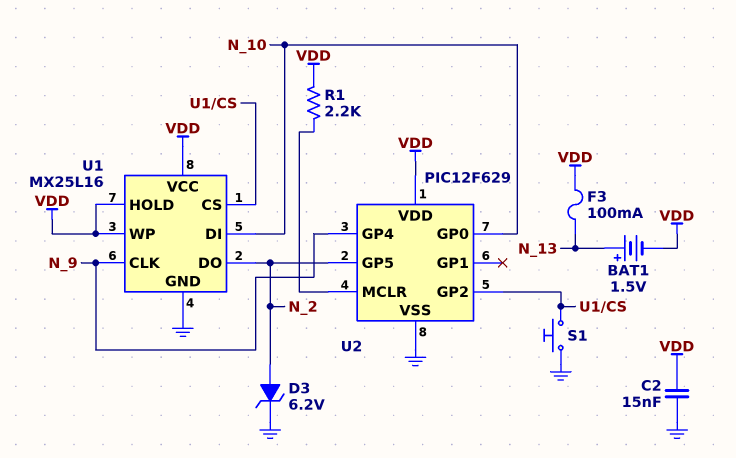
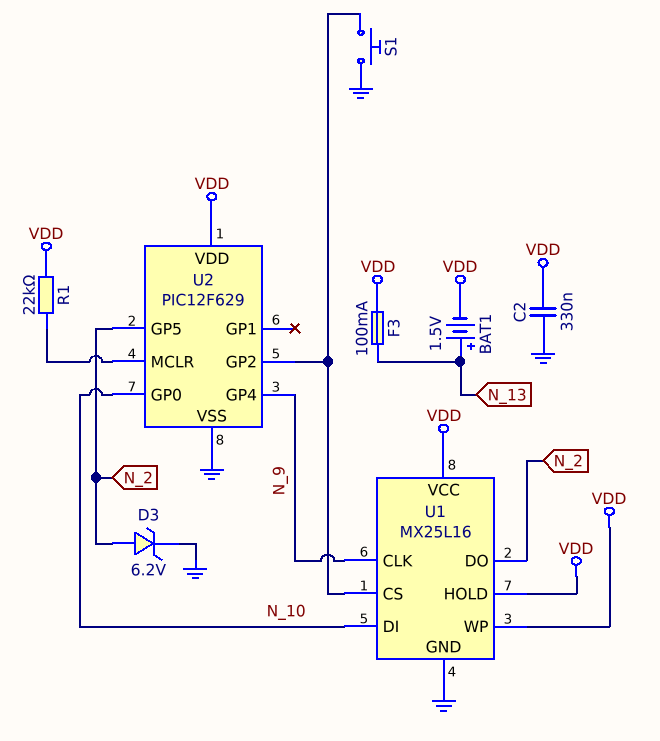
C2: 15nF (GND, VDD) -> 330nF (GND, VDD)
R1: 2.2k (U2/MCLR, VDD) -> 22k (U2/MCLR, VDD)

